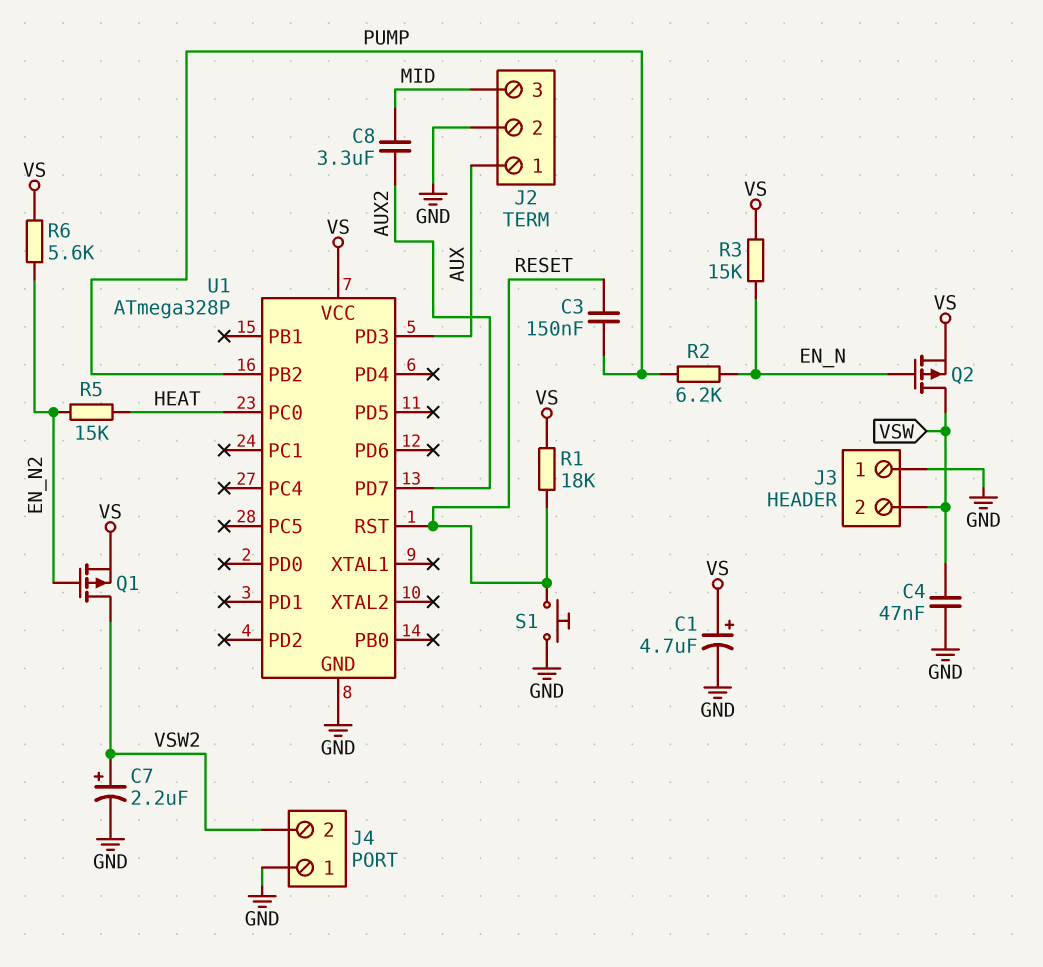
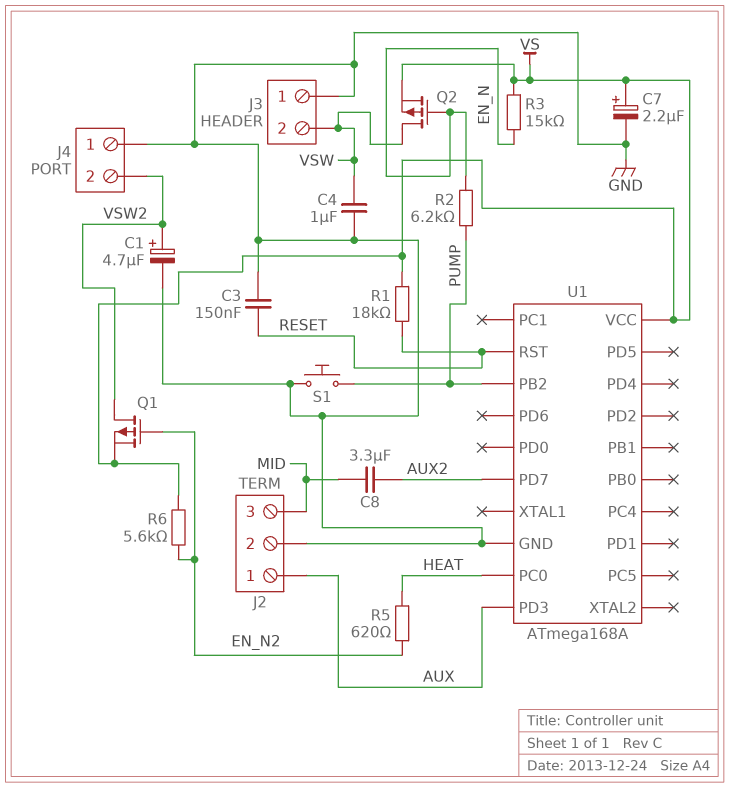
C1: 4.7uF (plus VS, minus GND) -> 4.7uF (plus VSW2, minus GND)
C3: 150nF (PUMP, RESET) -> 150nF (GND, RESET)
C4: 47nF (GND, VSW) -> 1uF (GND, VSW)
C7: 2.2uF (plus VSW2, minus GND) -> 2.2uF (plus VS, minus GND)
R5: 15k (EN_N2, HEAT) -> 620 (EN_N2, HEAT)
S1: button (GND, RESET) -> button (GND, PUMP)
U1: ATmega328P -> ATmega168A

